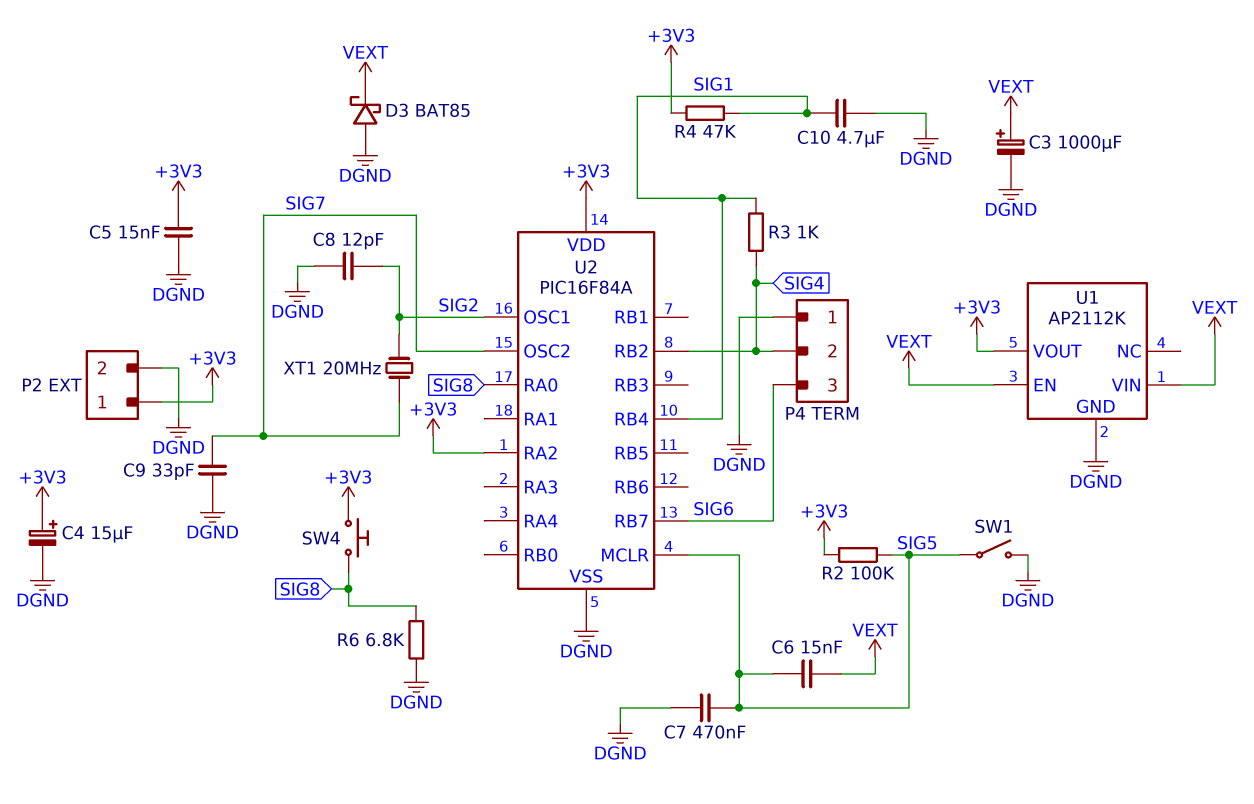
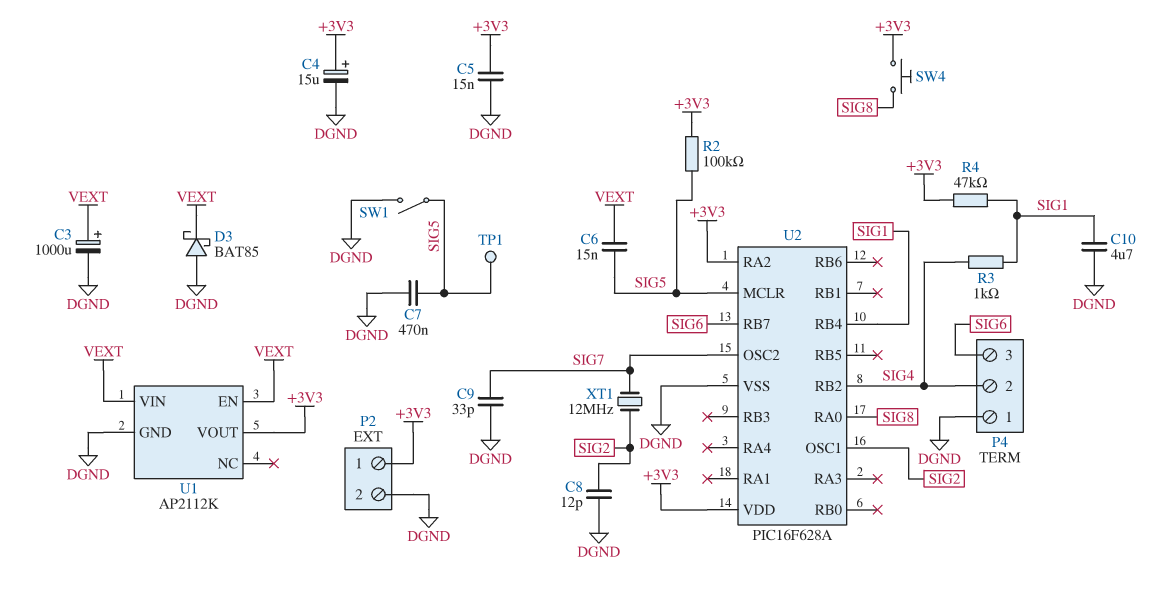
R6: 6.8k (DGND, SIG8) -> none
TP1: none -> test point (SIG5)
U2: PIC16F84A -> PIC16F628A
XT1: 20MHz (SIG2, SIG7) -> 12MHz (SIG2, SIG7)

